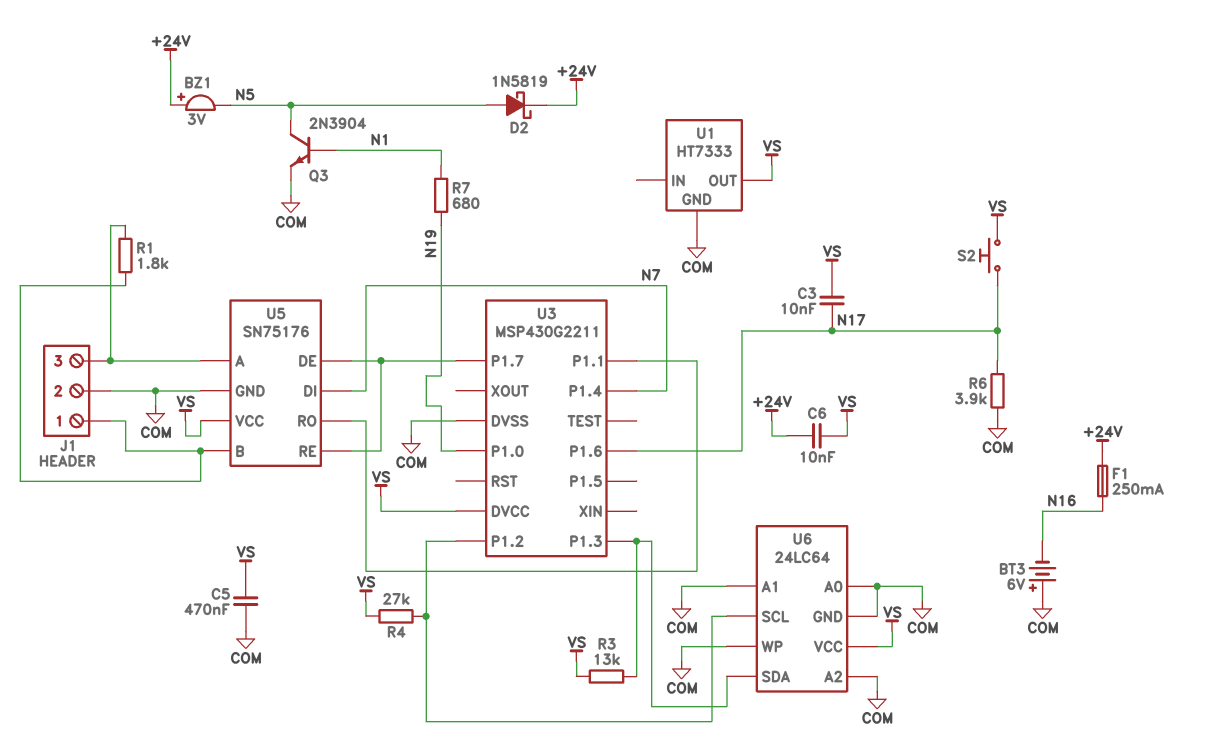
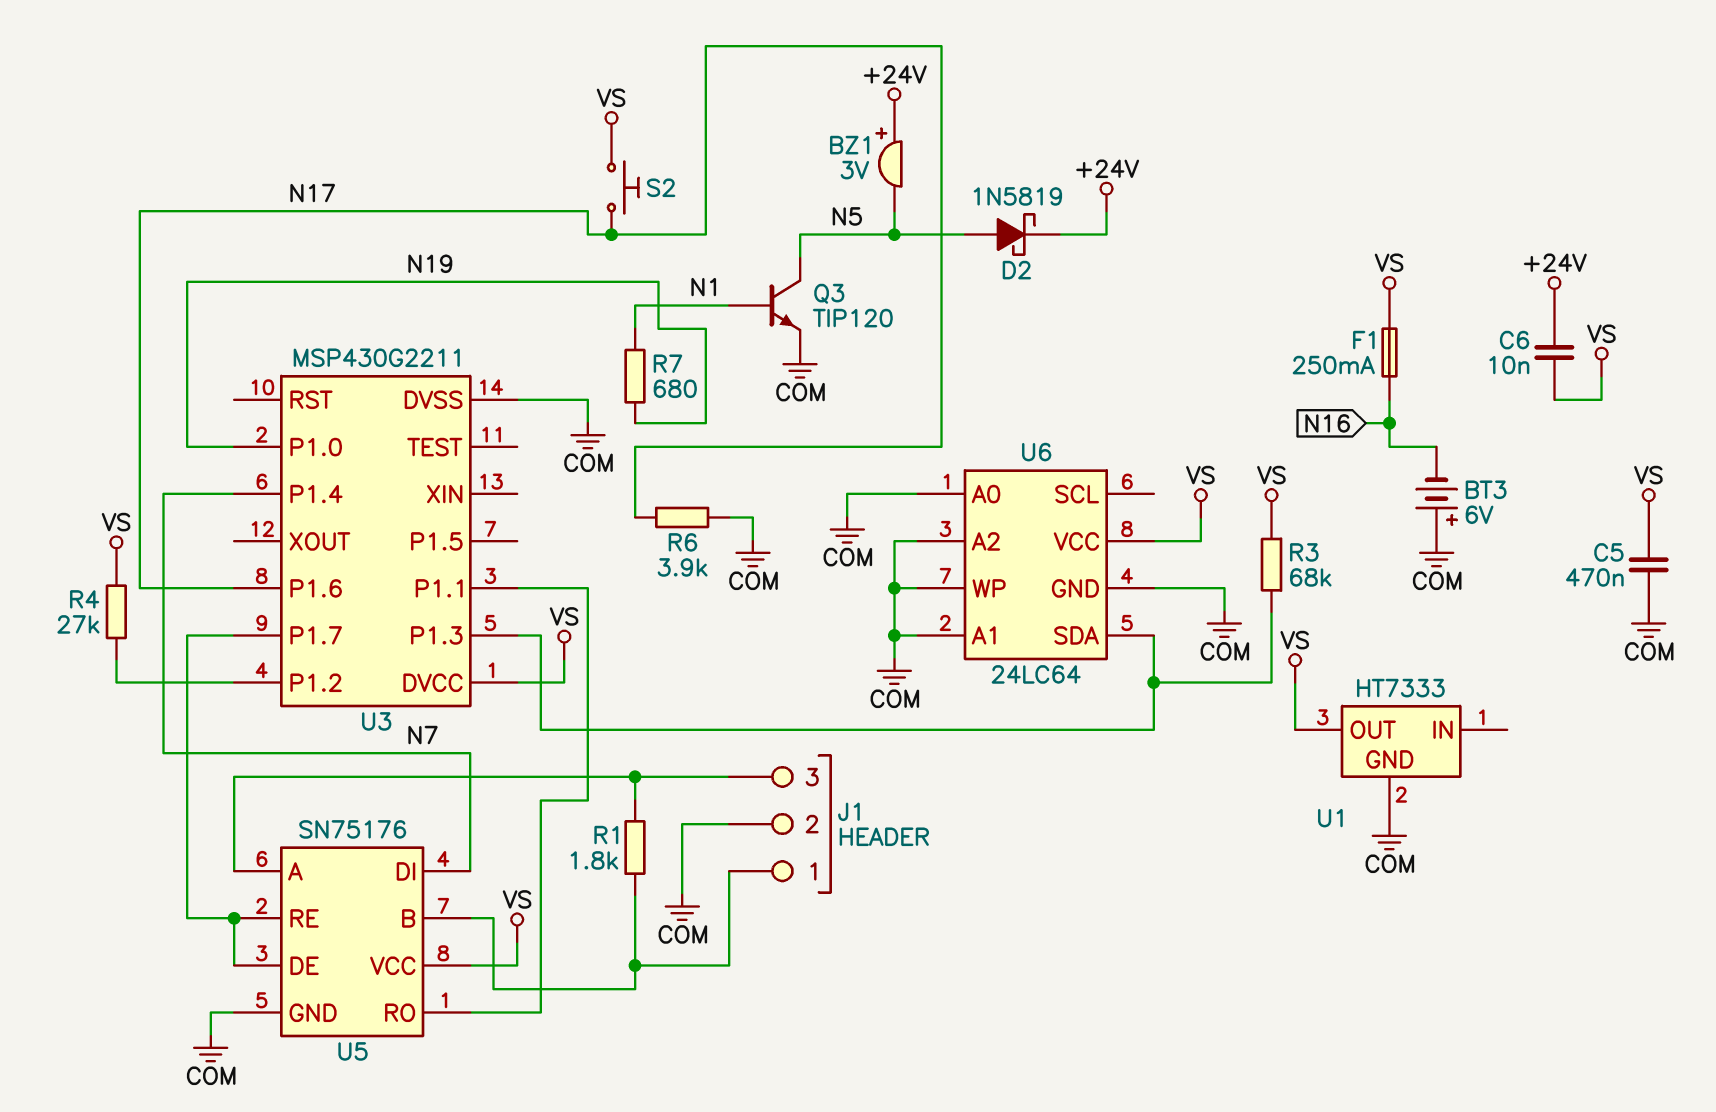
C3: 10nF (N17, VS) -> none
F1: 250mA (+24V, N16) -> 250mA (N16, VS)
Q3: NPN 2N3904 (B N1, C N5, E COM) -> NPN TIP120 (B N1, C N5, E COM)
R3: 13k (U3/P1.3, VS) -> 68k (U3/P1.3, VS)
U6 pin SCL: U3/P1.2 -> none

